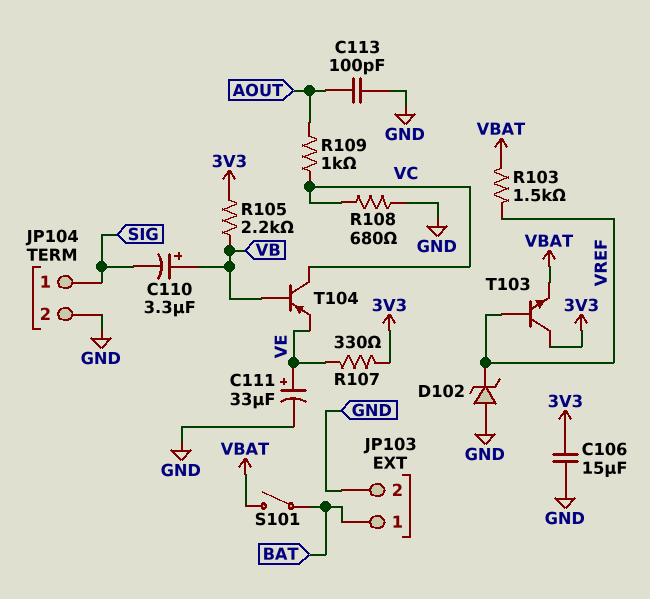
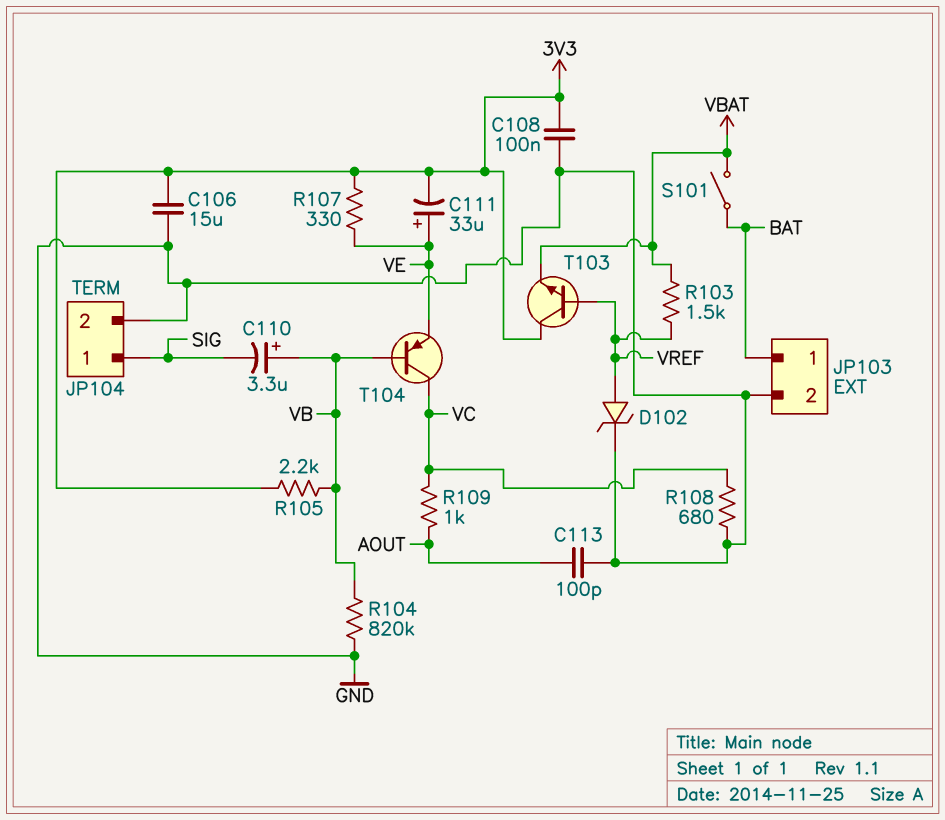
C108: none -> 100nF (3V3, GND)
C111: 33uF (plus VE, minus GND) -> 33uF (plus VE, minus 3V3)
D102: zener (A GND, K VREF) -> zener (A VREF, K GND)
R104: none -> 820k (GND, VB)

